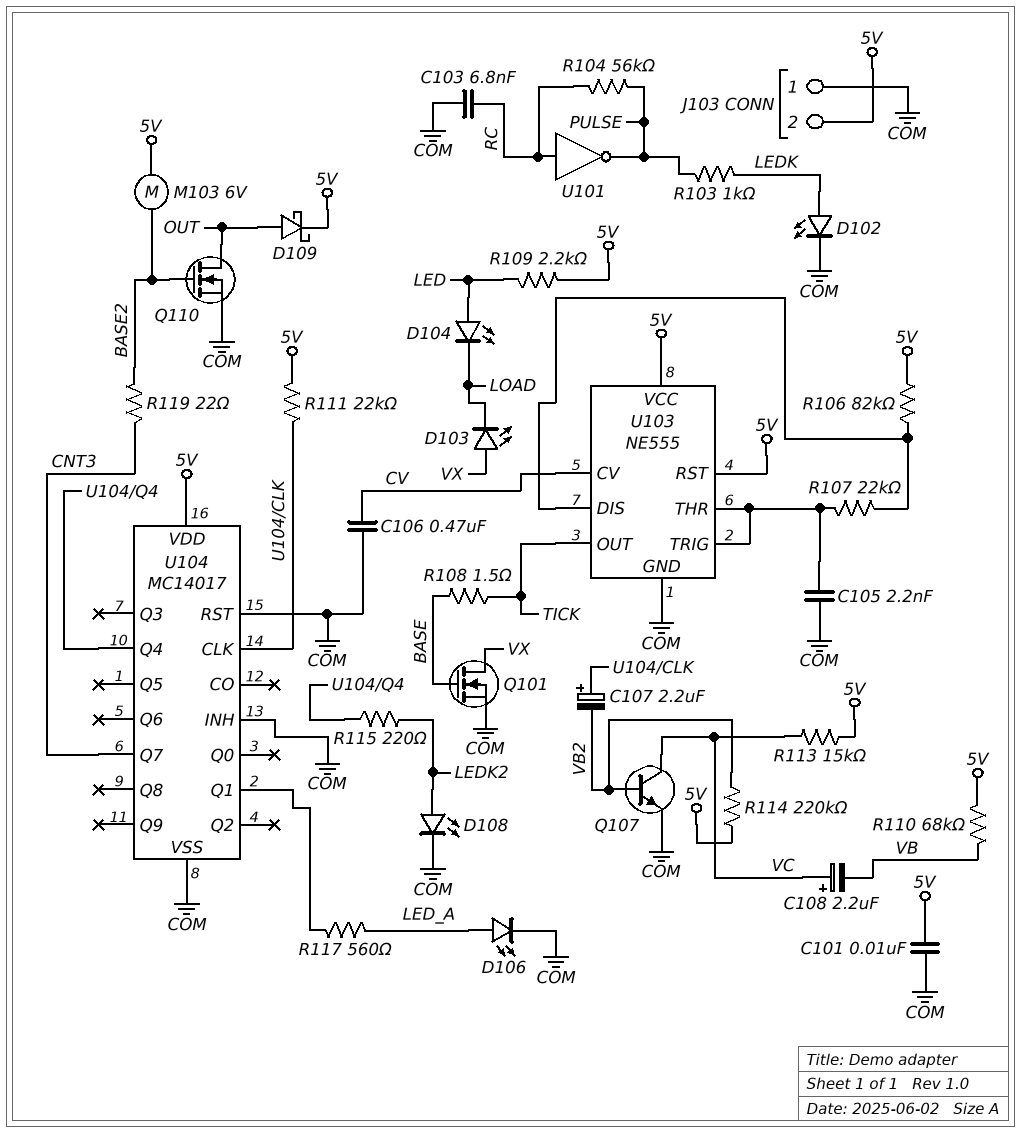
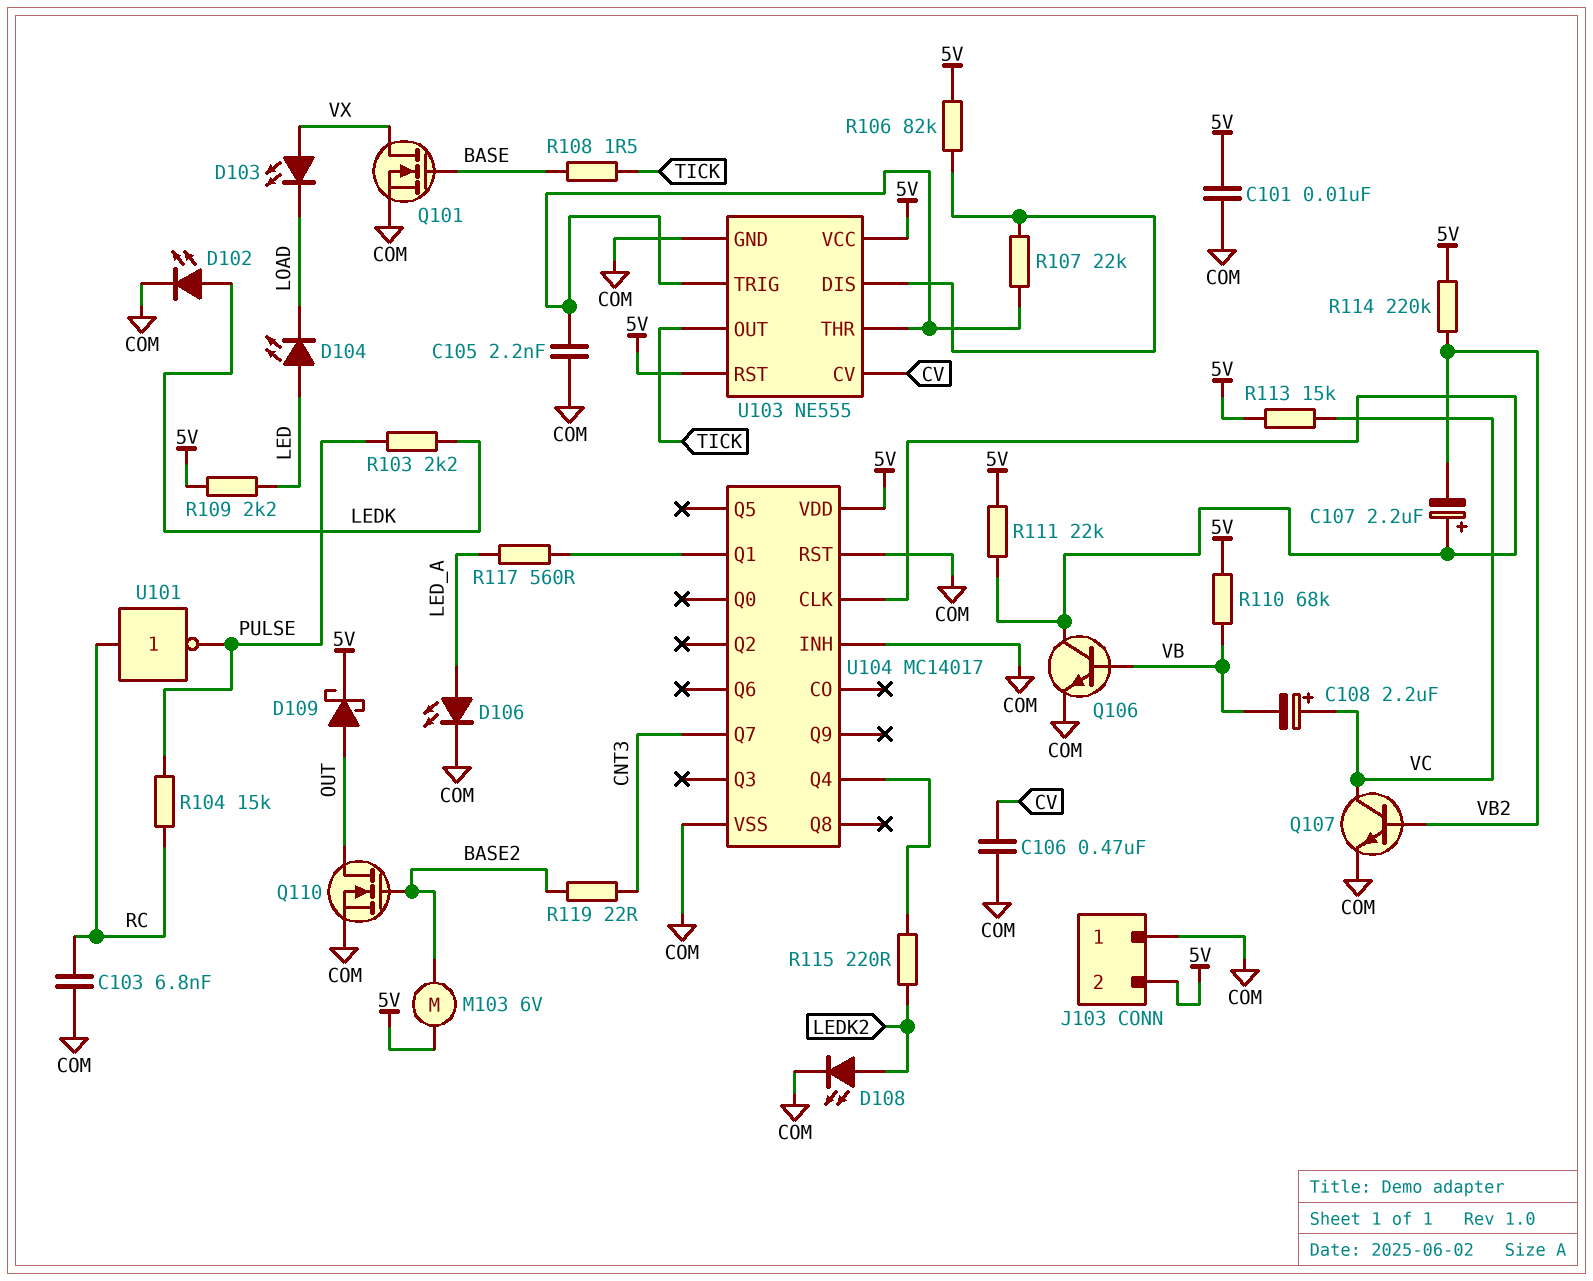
Q106: none -> NPN (B VB, C U104/CLK, E COM)
R103: 1k (LEDK, PULSE) -> 2.2k (LEDK, PULSE)
R104: 56k (PULSE, RC) -> 15k (PULSE, RC)

